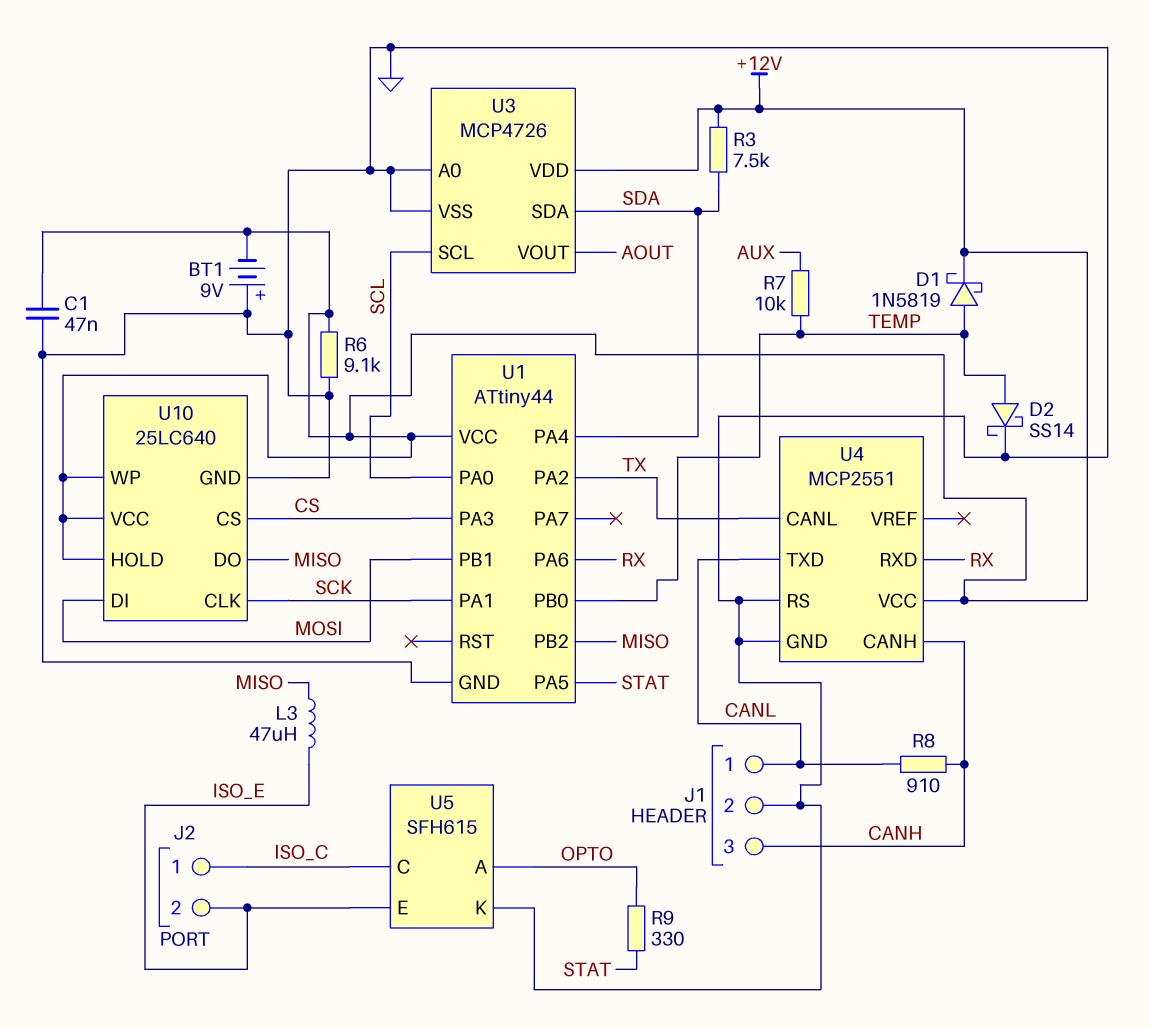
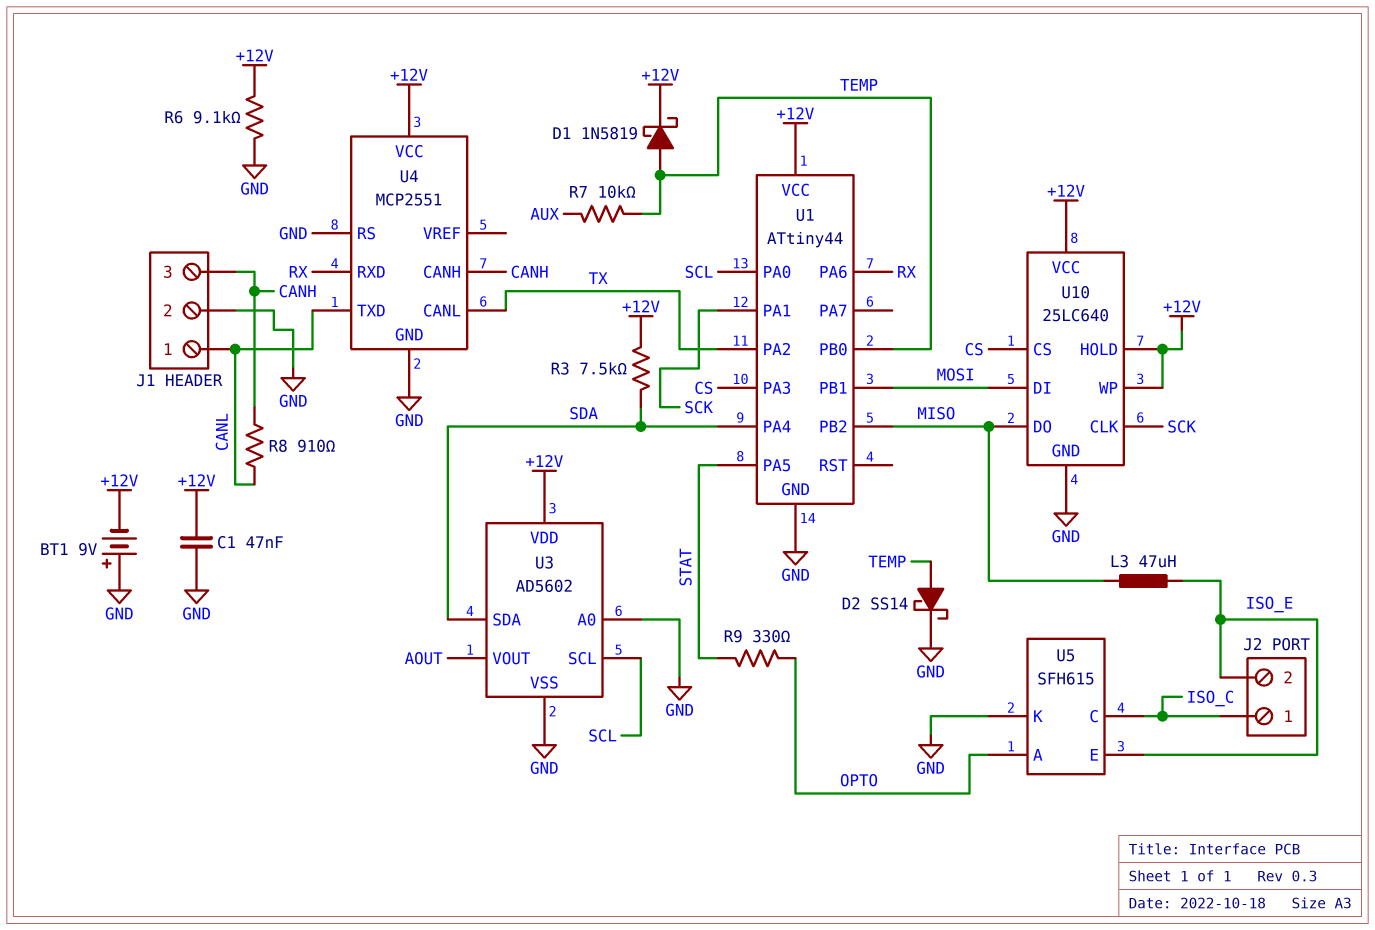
U3: MCP4726 -> AD5602

